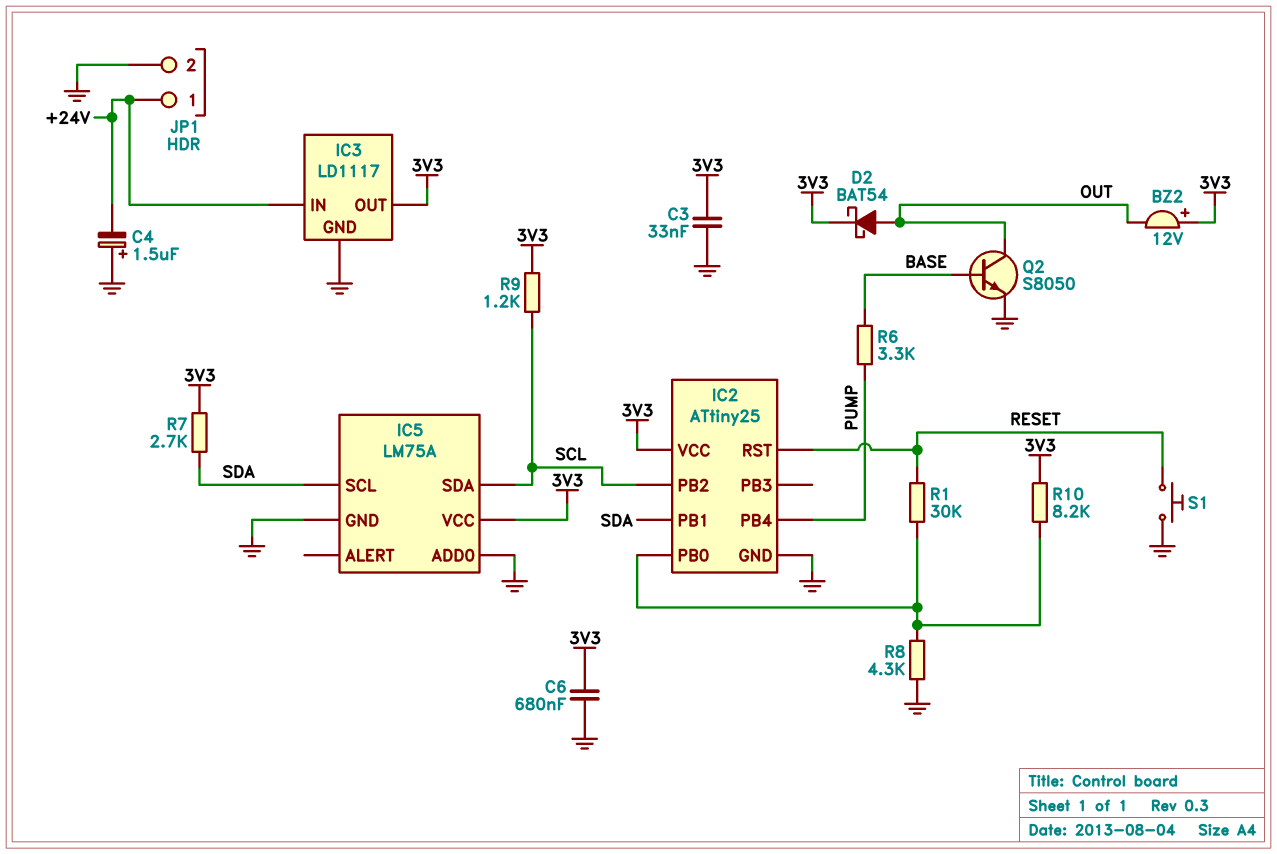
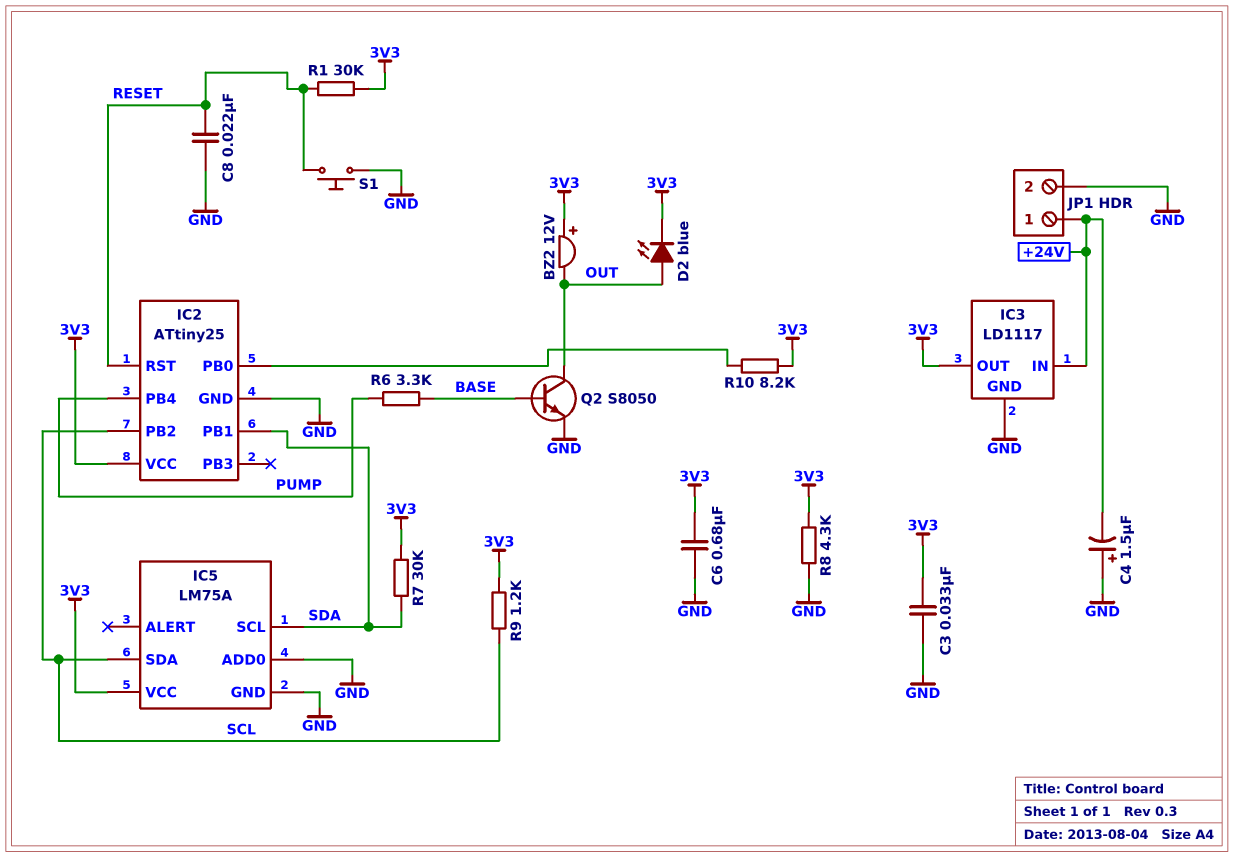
C8: none -> 22nF (GND, RESET)
D2: schottky BAT54 (A OUT, K 3V3) -> LED blue (A OUT, K 3V3)
R1: 30k (IC2/PB0, RESET) -> 30k (3V3, RESET)
R7: 2.7k (3V3, SDA) -> 30k (3V3, SDA)
R8: 4.3k (GND, IC2/PB0) -> 4.3k (3V3, GND)

